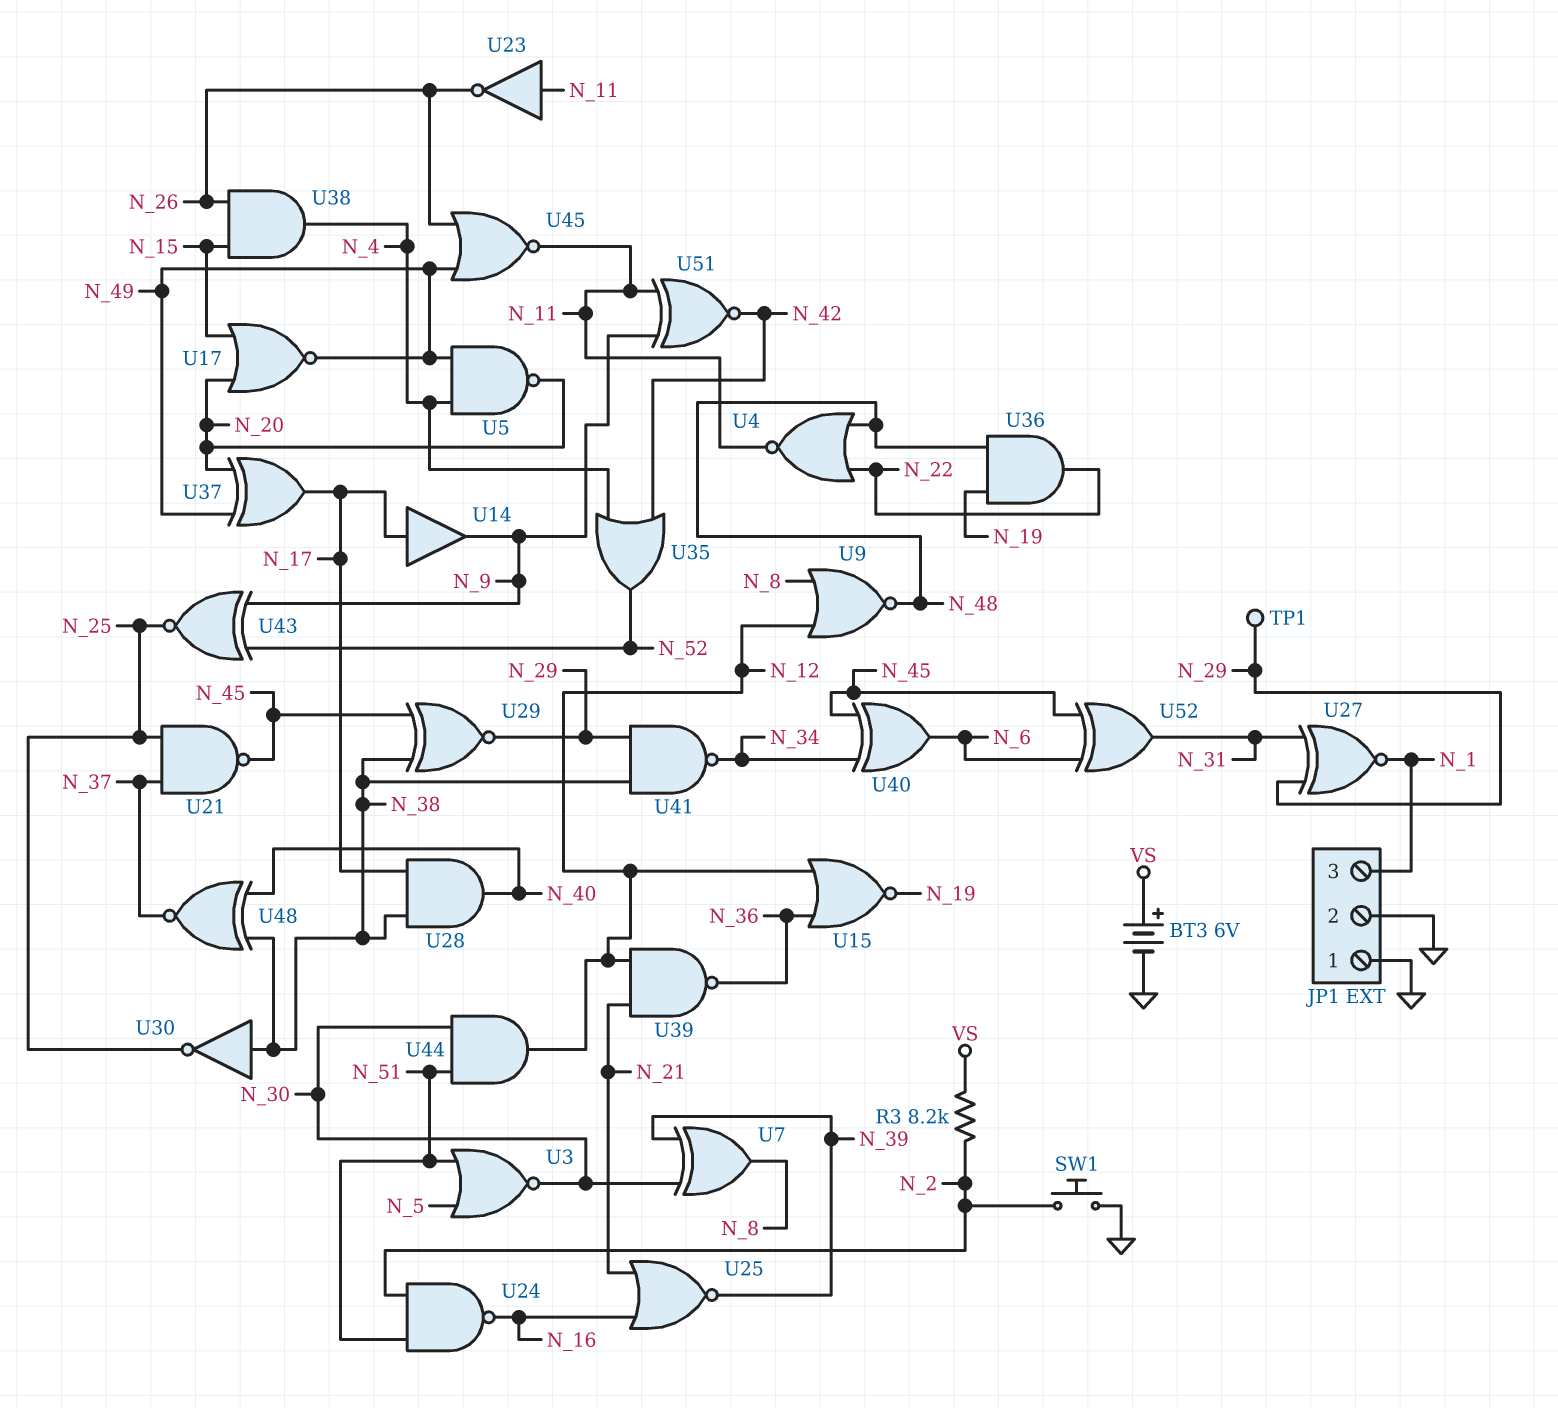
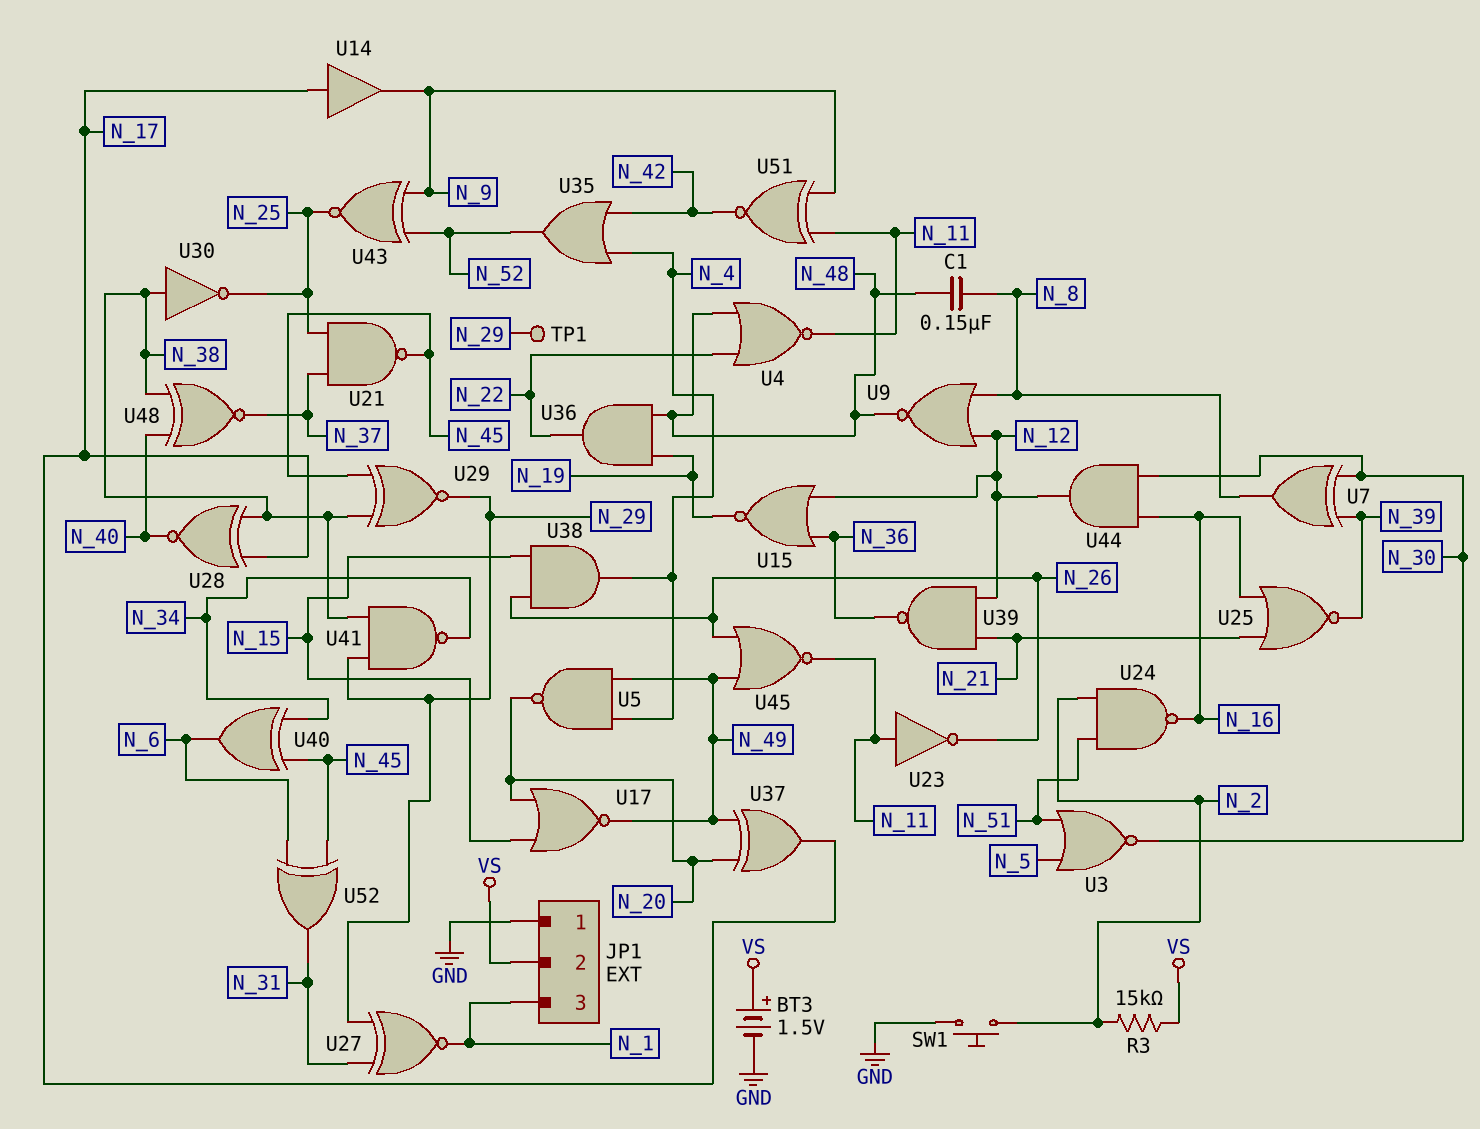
BT3: 6V (plus VS, minus GND) -> 1.5V (plus VS, minus GND)
C1: none -> 150nF (N_8, N_48)
JP1 pin 2: GND -> VS
R3: 8.2k (N_2, VS) -> 15k (N_2, VS)
U28: AND (in N_17, in N_38, out N_40) -> XNOR (in N_17, in N_38, out N_40)
U44: AND (in N_30, in N_51, out N_12) -> AND (in N_16, in N_30, out N_12)

